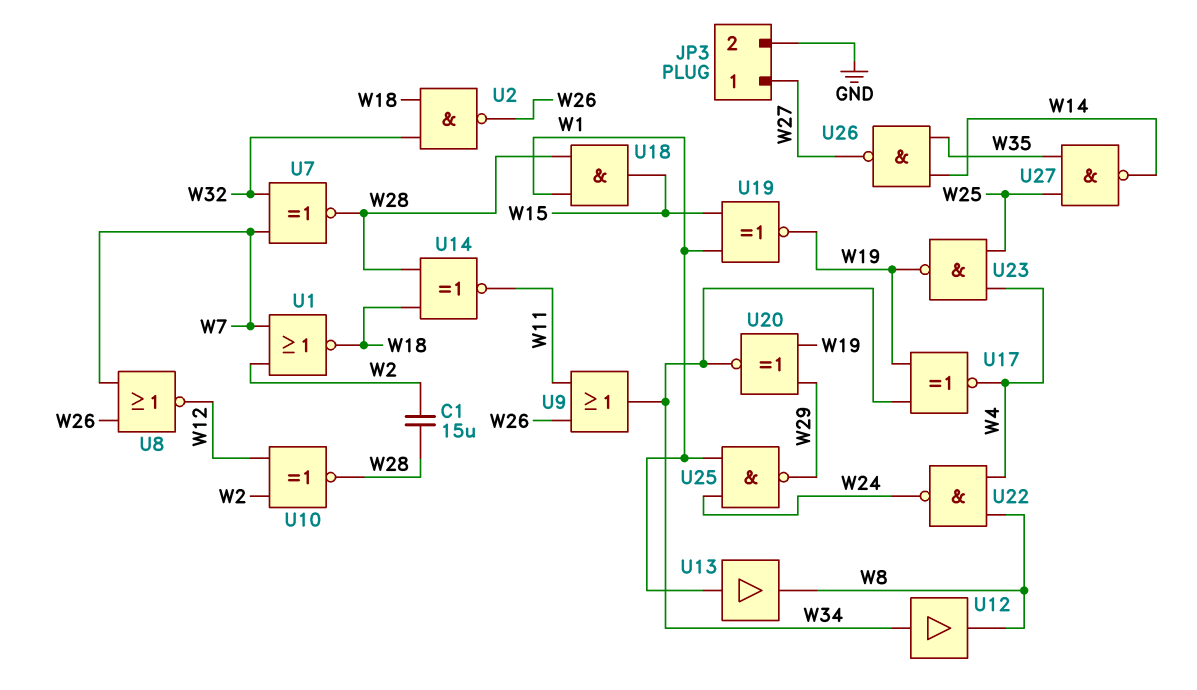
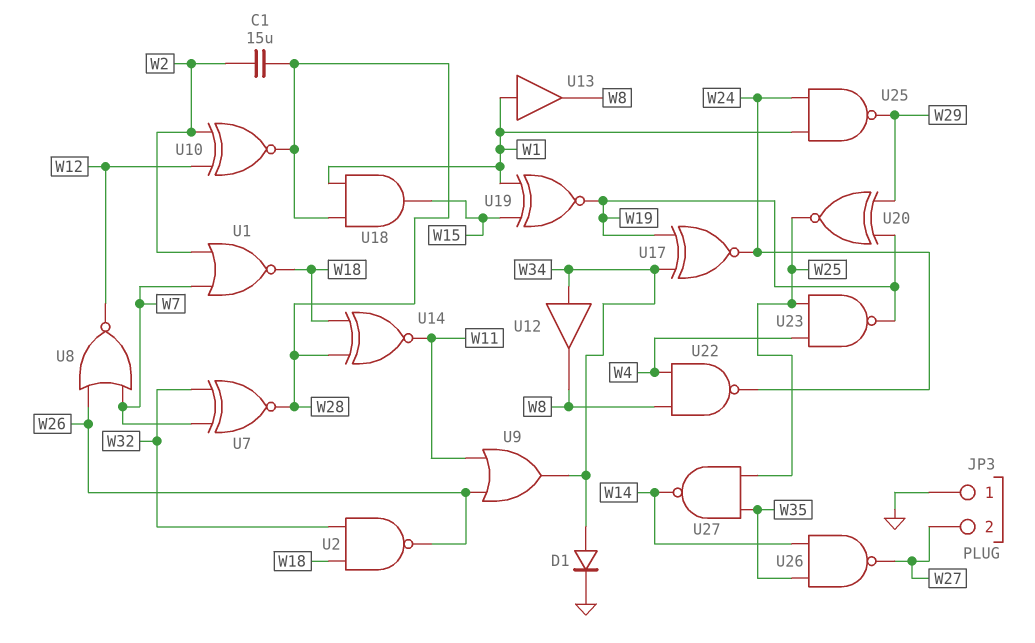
D1: none -> diode (A W34, K GND)
JP3 pin 1: W27 -> GND
JP3 pin 2: GND -> W27
U17: XNOR (in W19, in W34, out W4) -> XNOR (in W19, in W34, out W24)
U20: XNOR (in W19, in W29, out W34) -> XNOR (in W19, in W29, out W25)

